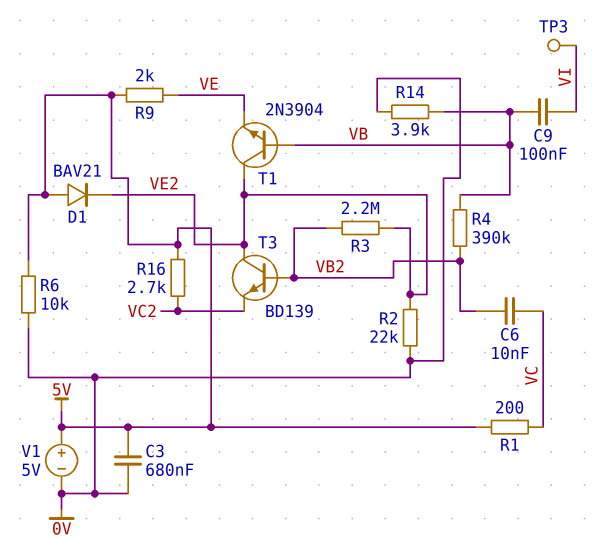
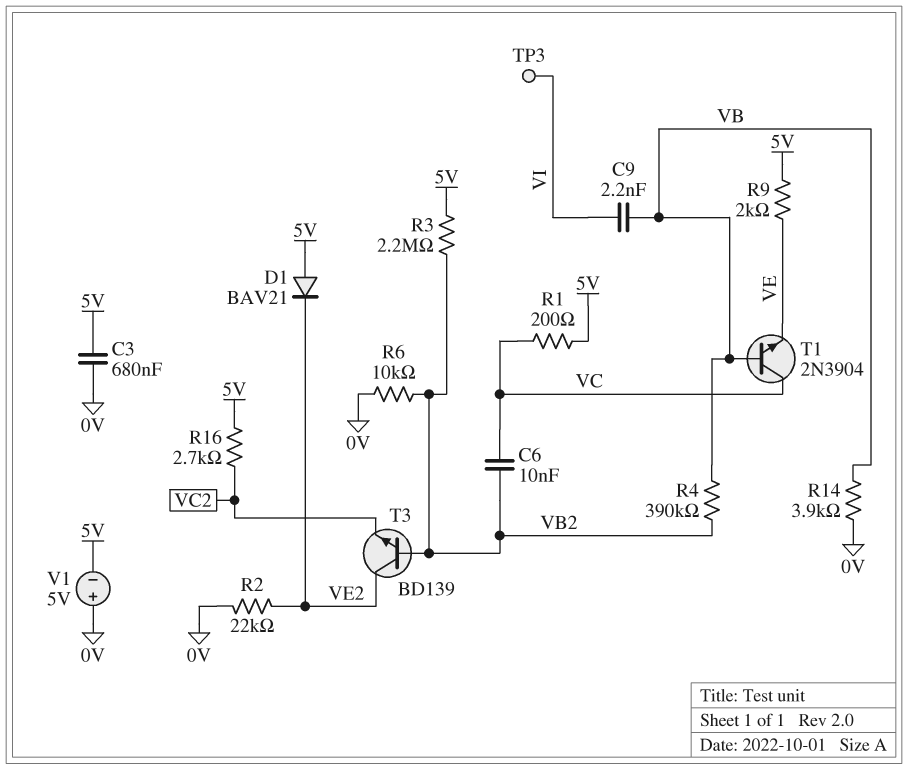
C9: 100nF (VB, VI) -> 2.2nF (VB, VI)
R3: 2.2M (VB2, VE2) -> 2.2M (5V, VB2)
R6: 10k (0V, 5V) -> 10k (0V, VB2)
T1: NPN 2N3904 (B VB, C VE2, E VE) -> NPN 2N3904 (B VB, C VC, E VE)
V1: 5V (plus 5V, minus 0V) -> 5V (plus 0V, minus 5V)

